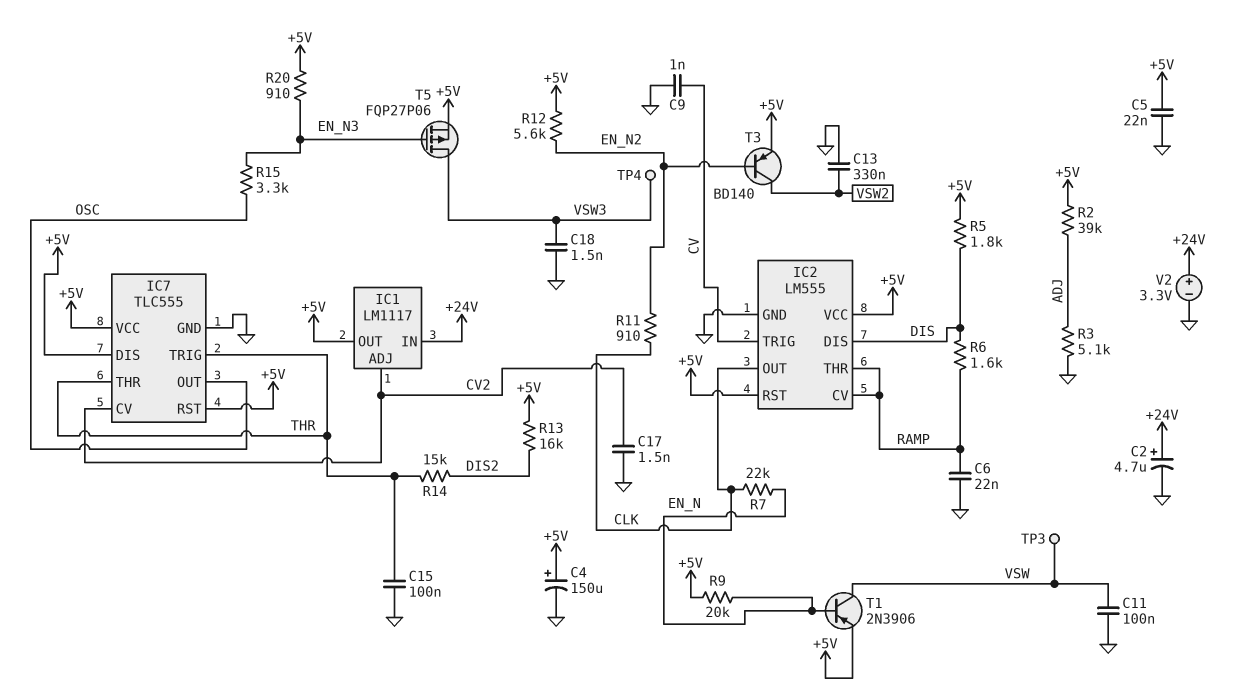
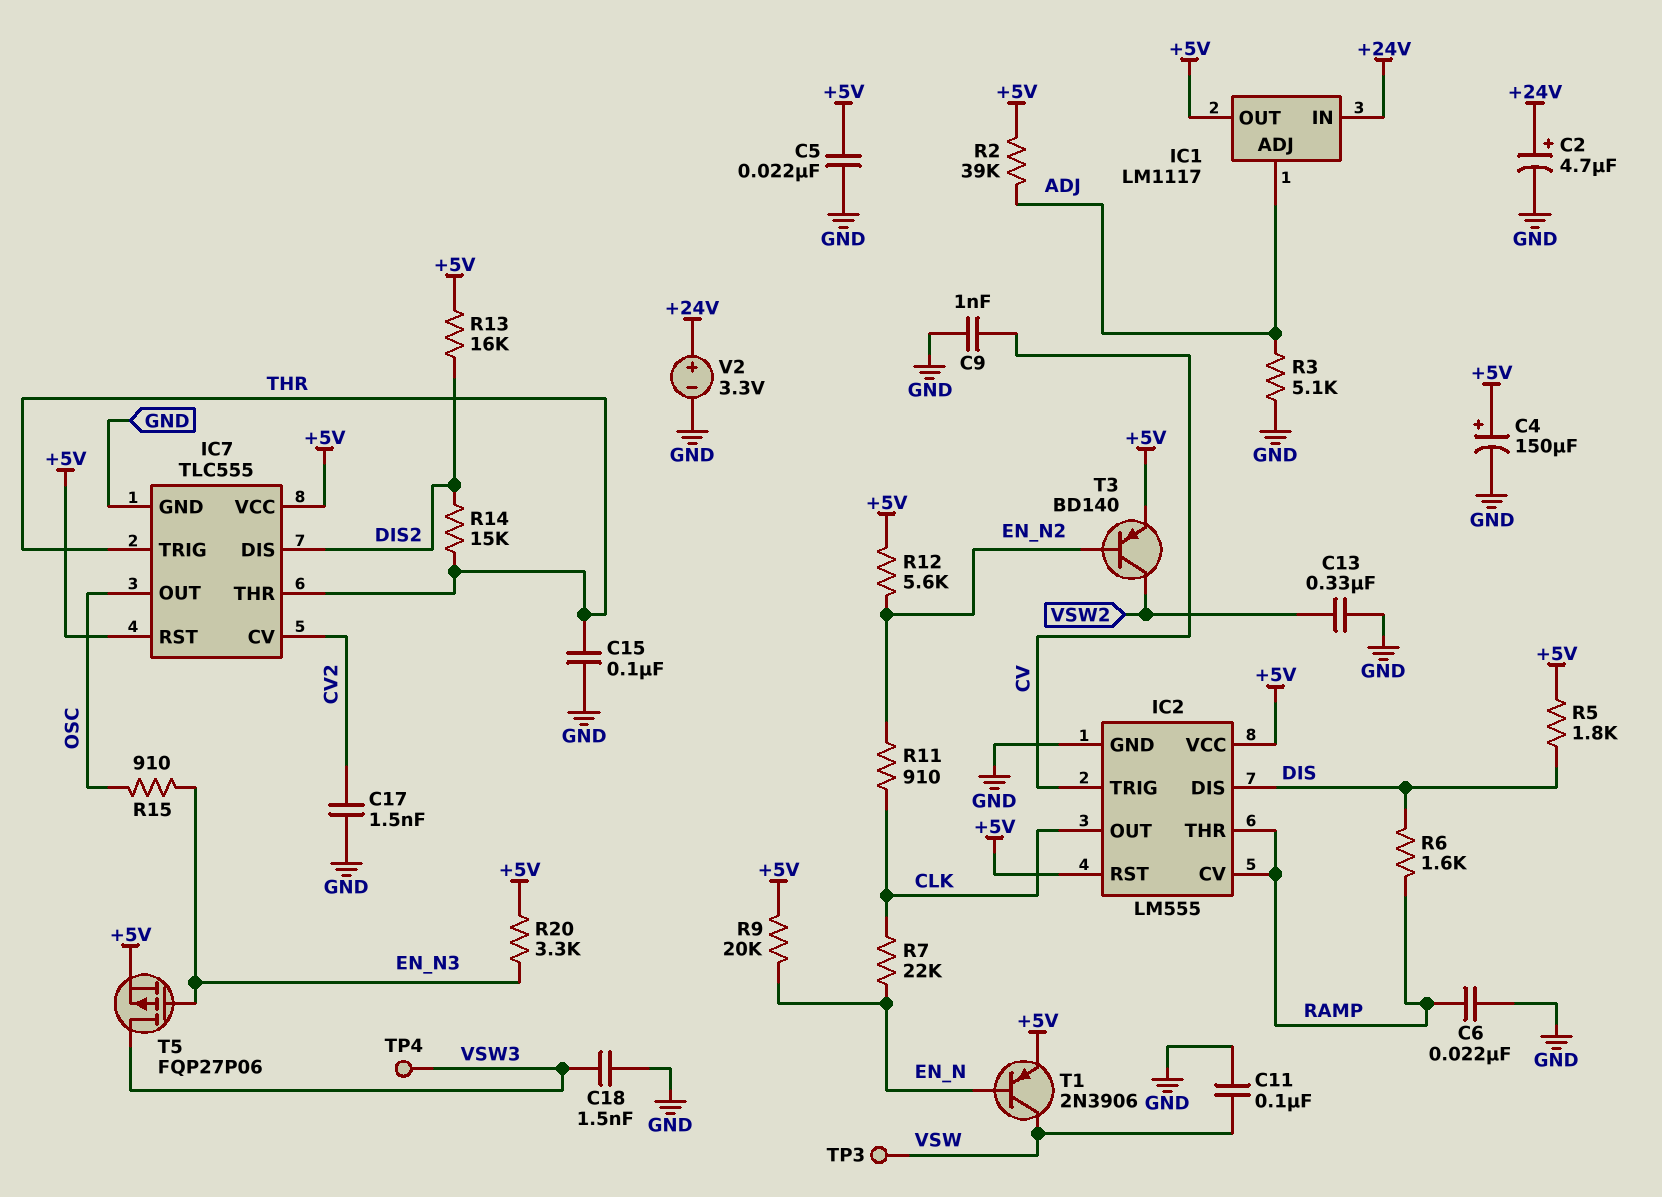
IC1 pin ADJ: CV2 -> ADJ
IC7 pin DIS: +5V -> DIS2
R15: 3.3k (EN_N3, OSC) -> 910 (EN_N3, OSC)
R20: 910 (+5V, EN_N3) -> 3.3k (+5V, EN_N3)

